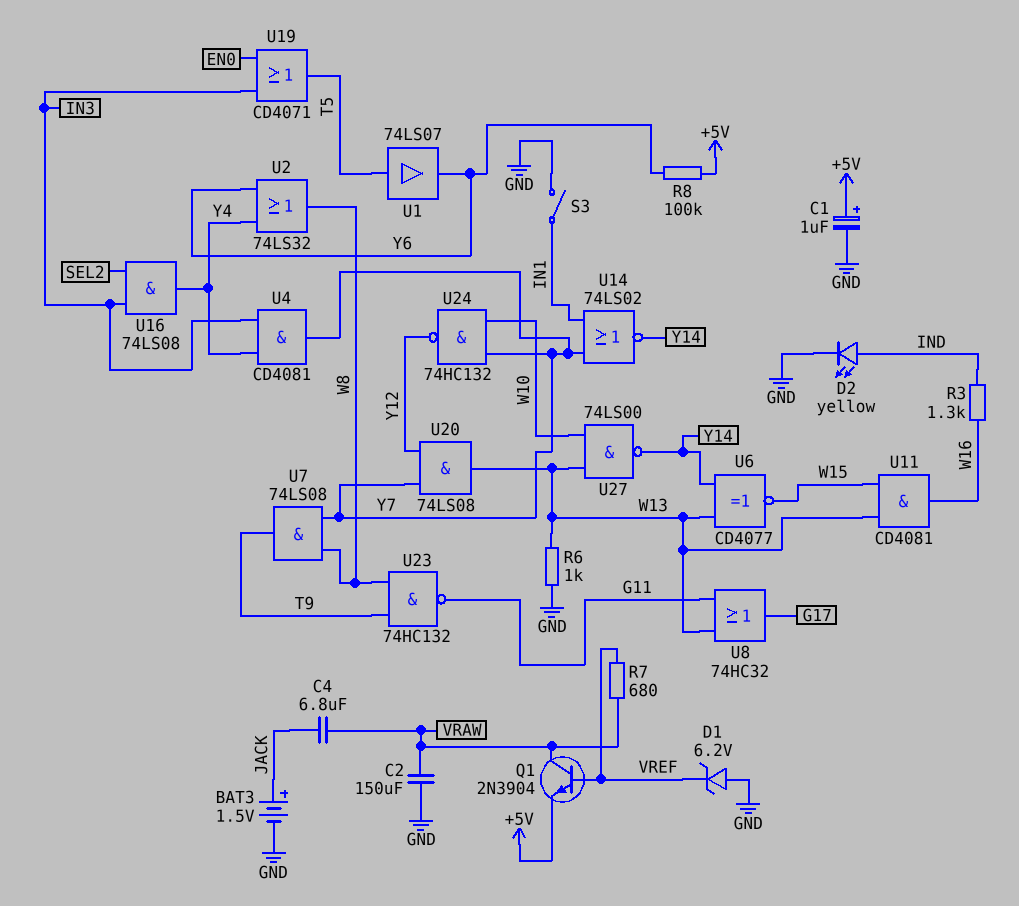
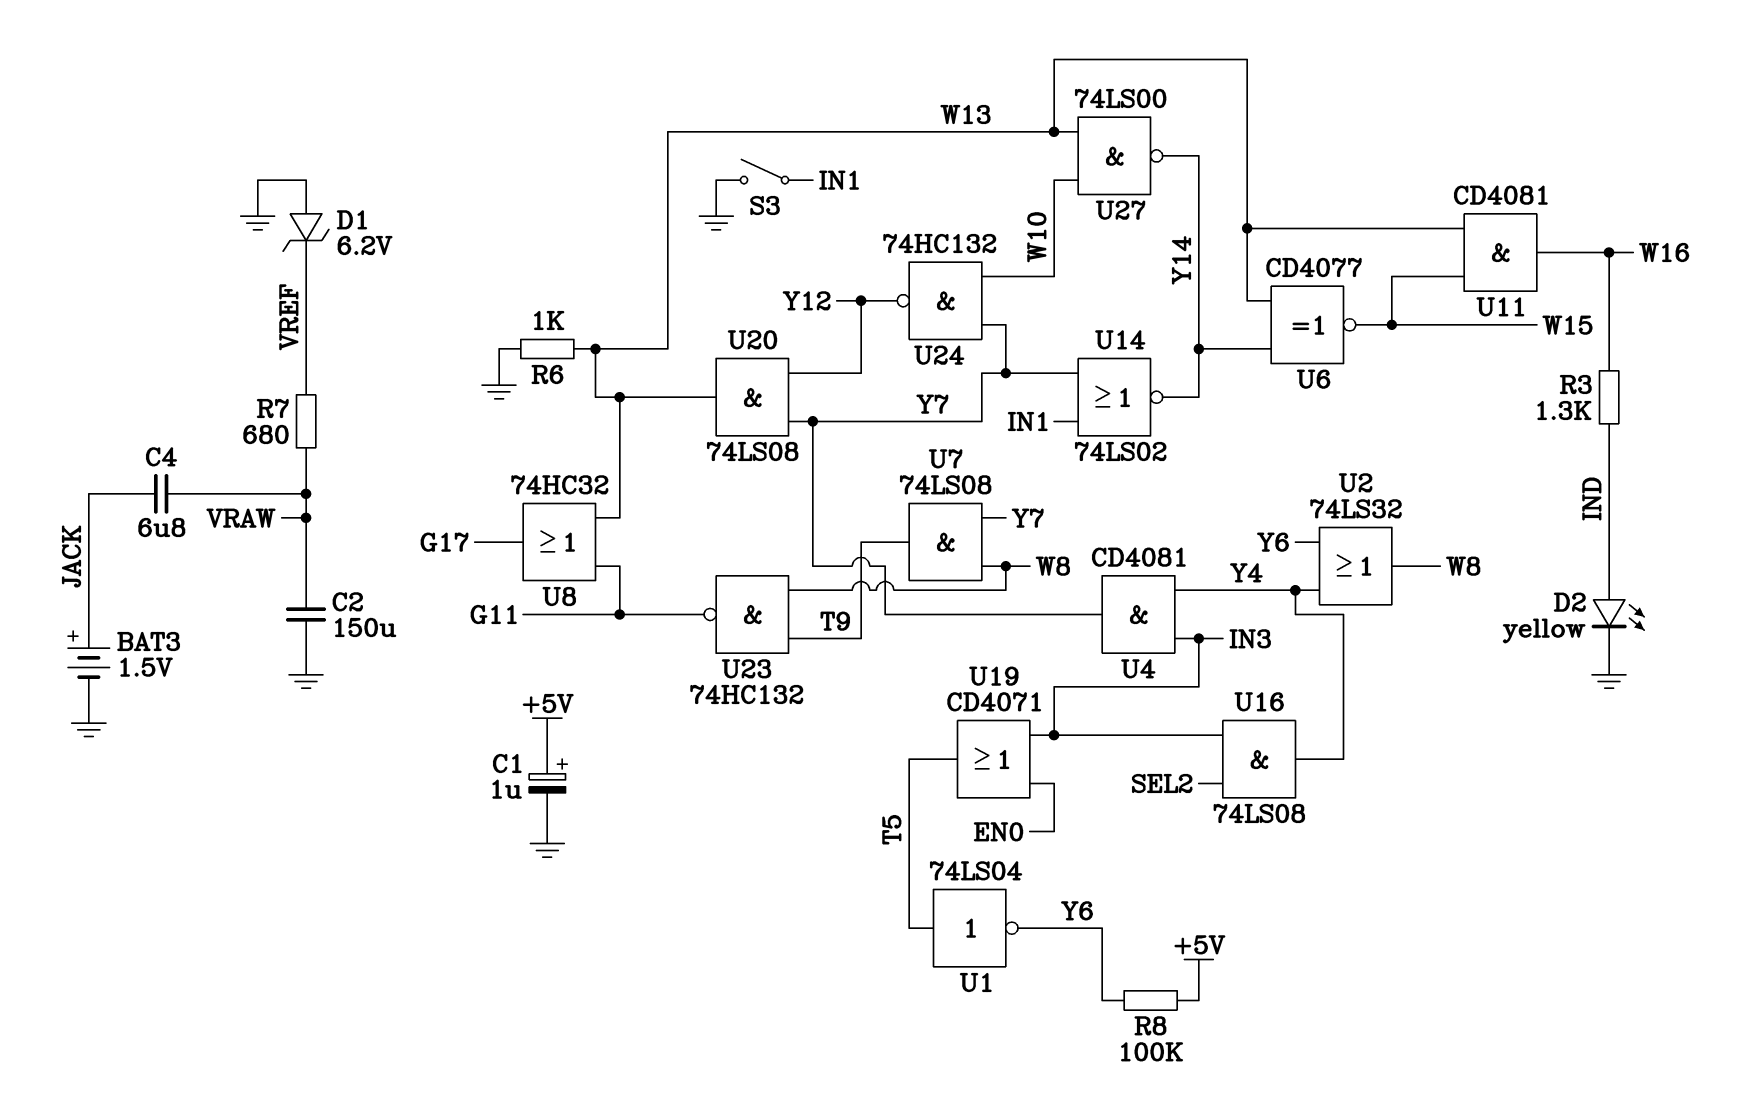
Q1: NPN 2N3904 (B VREF, C VRAW, E +5V) -> none
U1: buffer 74LS07 (in T5, out Y6) -> NOT 74LS04 (in T5, out Y6)

